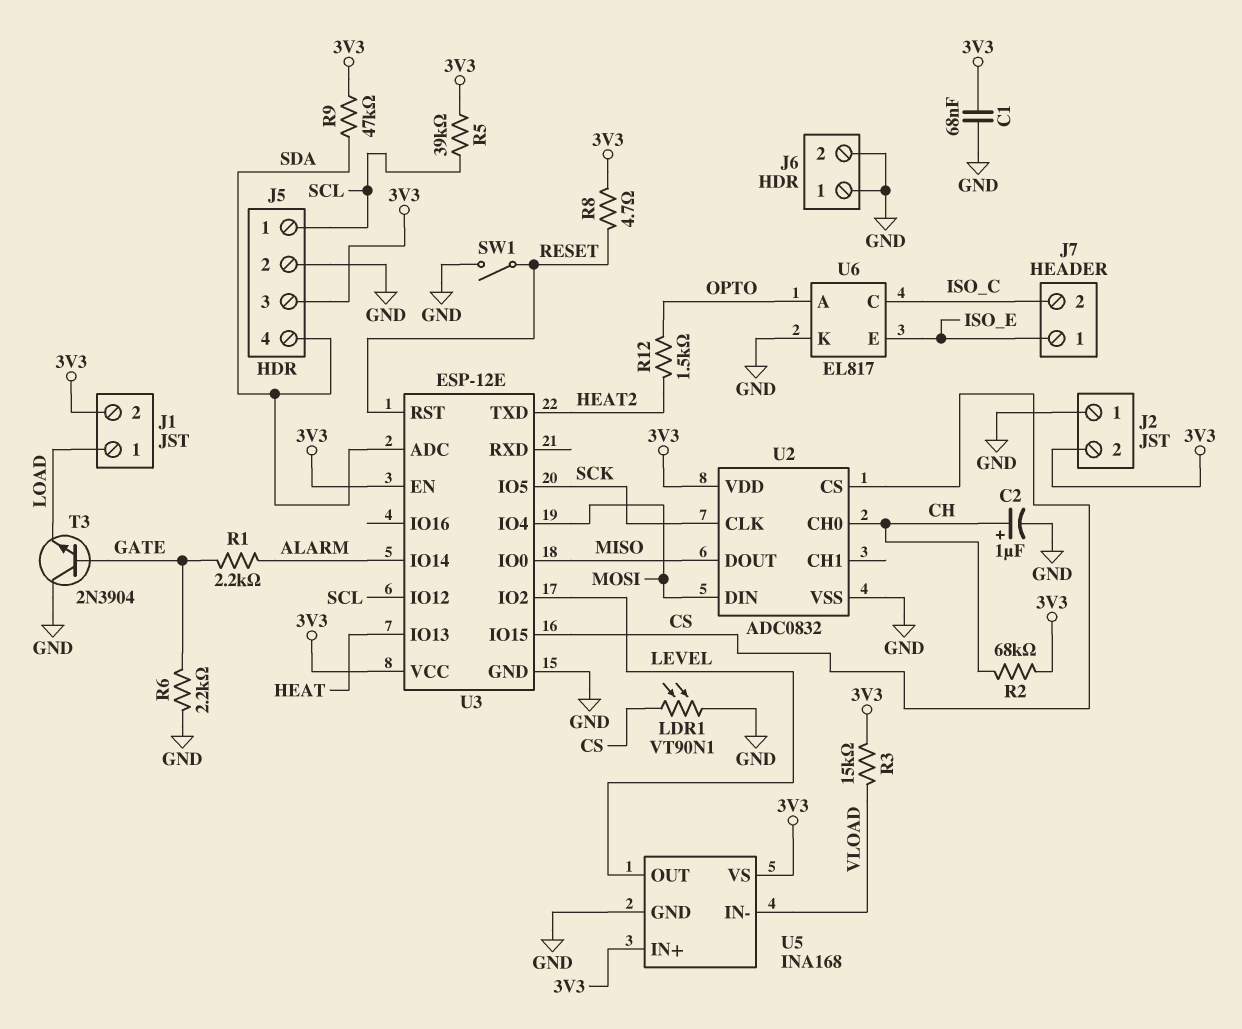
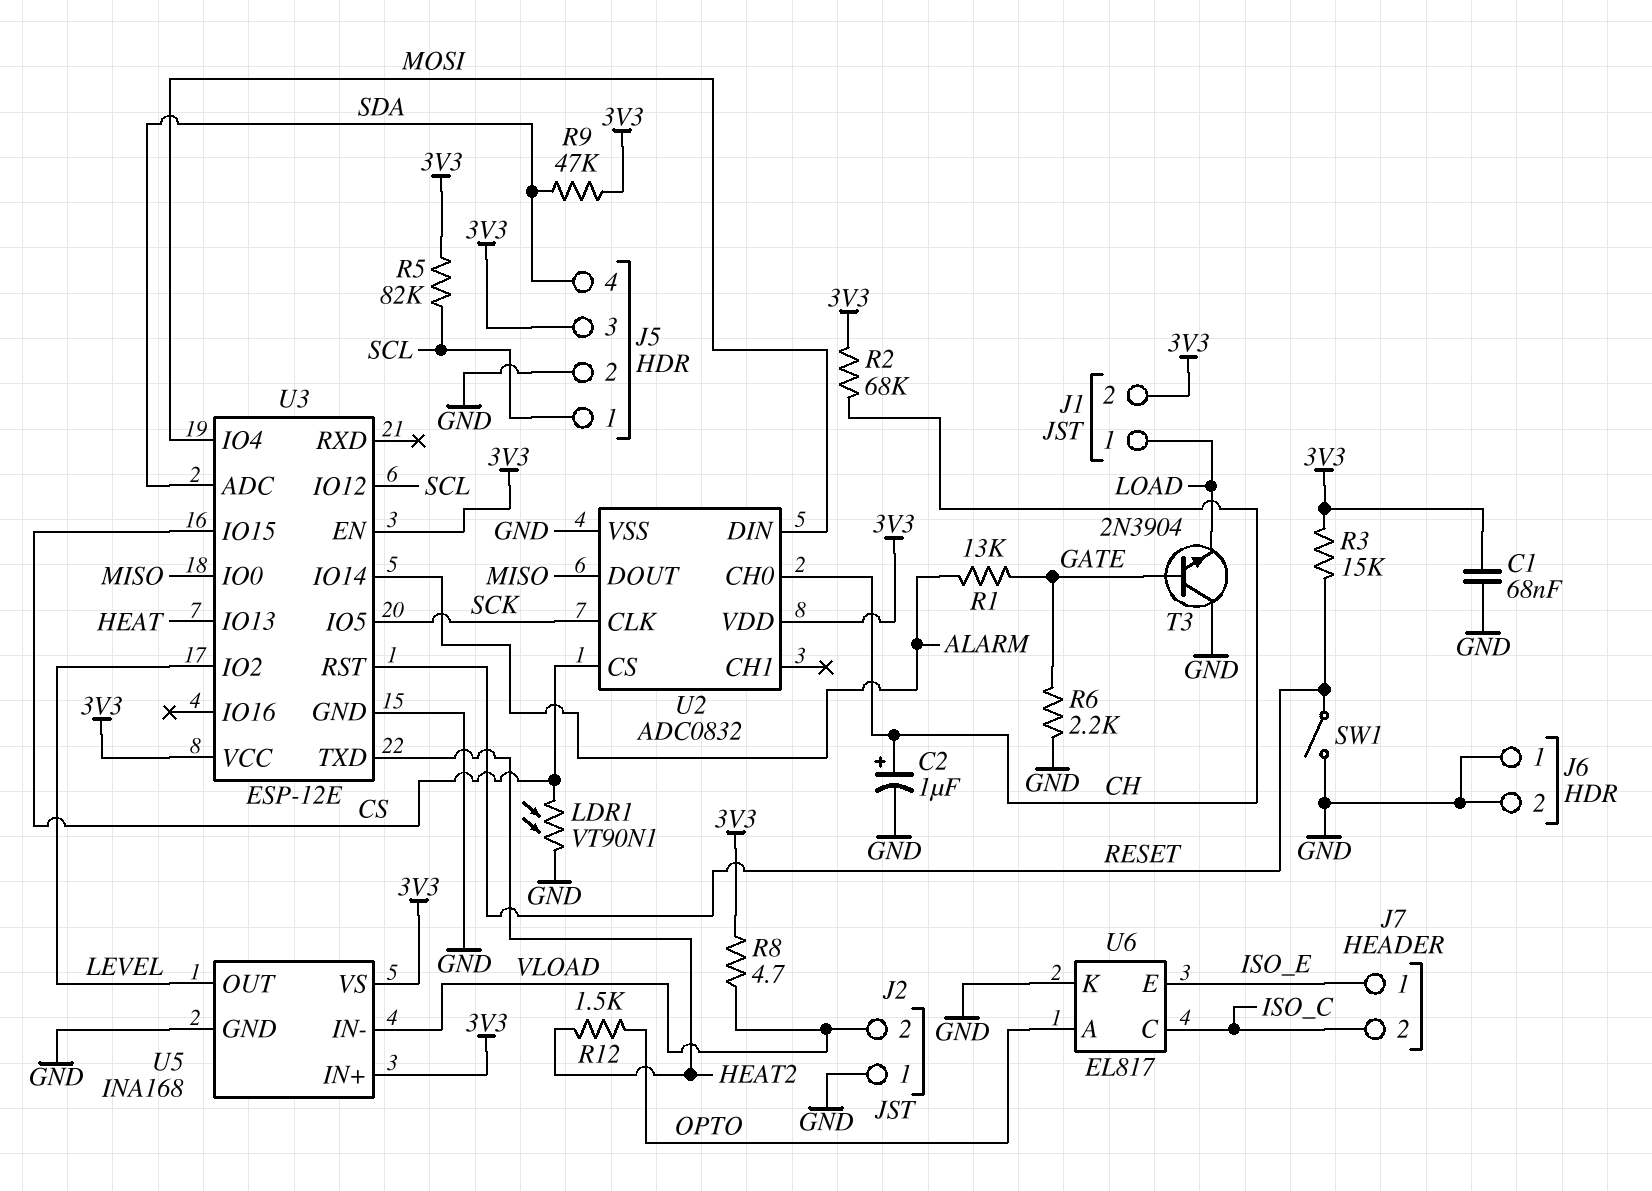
J2 pin 2: 3V3 -> VLOAD
R1: 2.2k (ALARM, GATE) -> 13k (ALARM, GATE)
R3: 15k (3V3, VLOAD) -> 15k (3V3, RESET)
R5: 39k (3V3, SCL) -> 82k (3V3, SCL)
R8: 4.7 (3V3, RESET) -> 4.7 (3V3, VLOAD)

